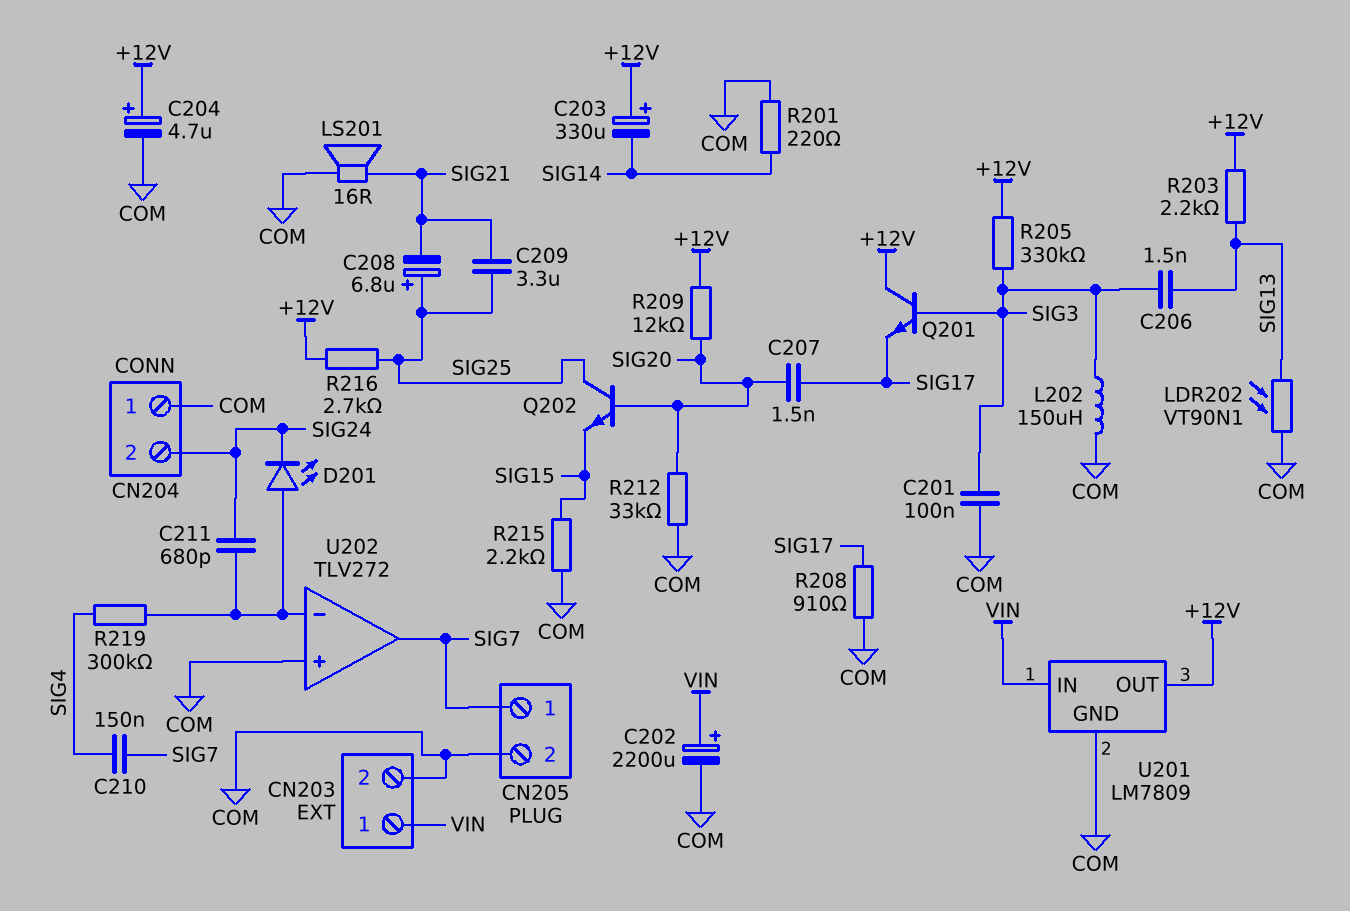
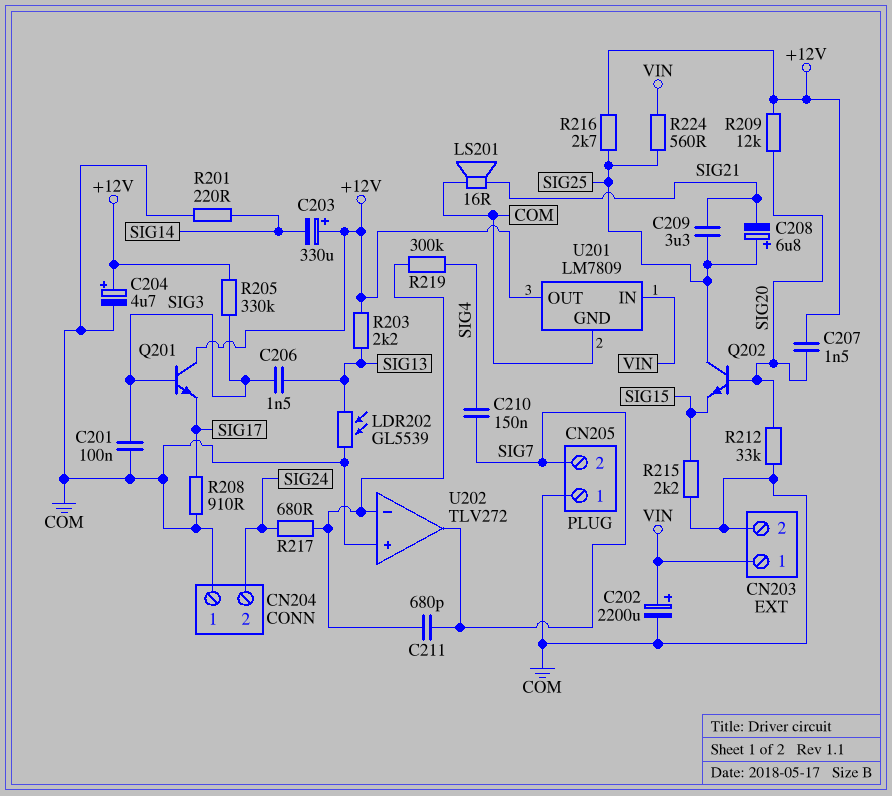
C207: 1.5nF (SIG17, SIG20) -> 1.5nF (+12V, SIG20)
C211: 680pF (SIG24, U202/in-) -> 680pF (SIG7, U202/in-)
CN205 pin 1: SIG7 -> COM
CN205 pin 2: COM -> SIG7
D201: LED (A U202/in-, K SIG24) -> none
L202: 150uH (COM, SIG3) -> none
LDR202: VT90N1 (COM, SIG13) -> GL5539 (COM, SIG13)
R217: none -> 680 (SIG24, U202/in-)
R224: none -> 560 (SIG25, VIN)

